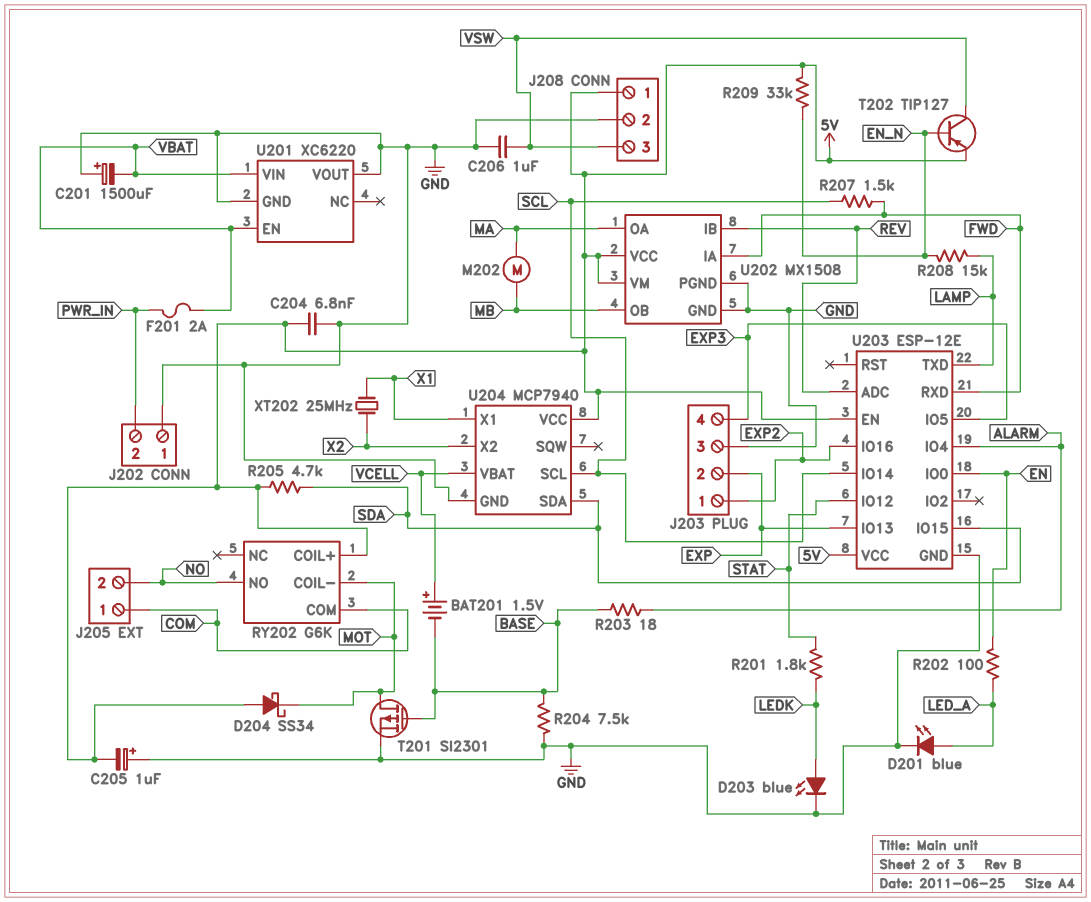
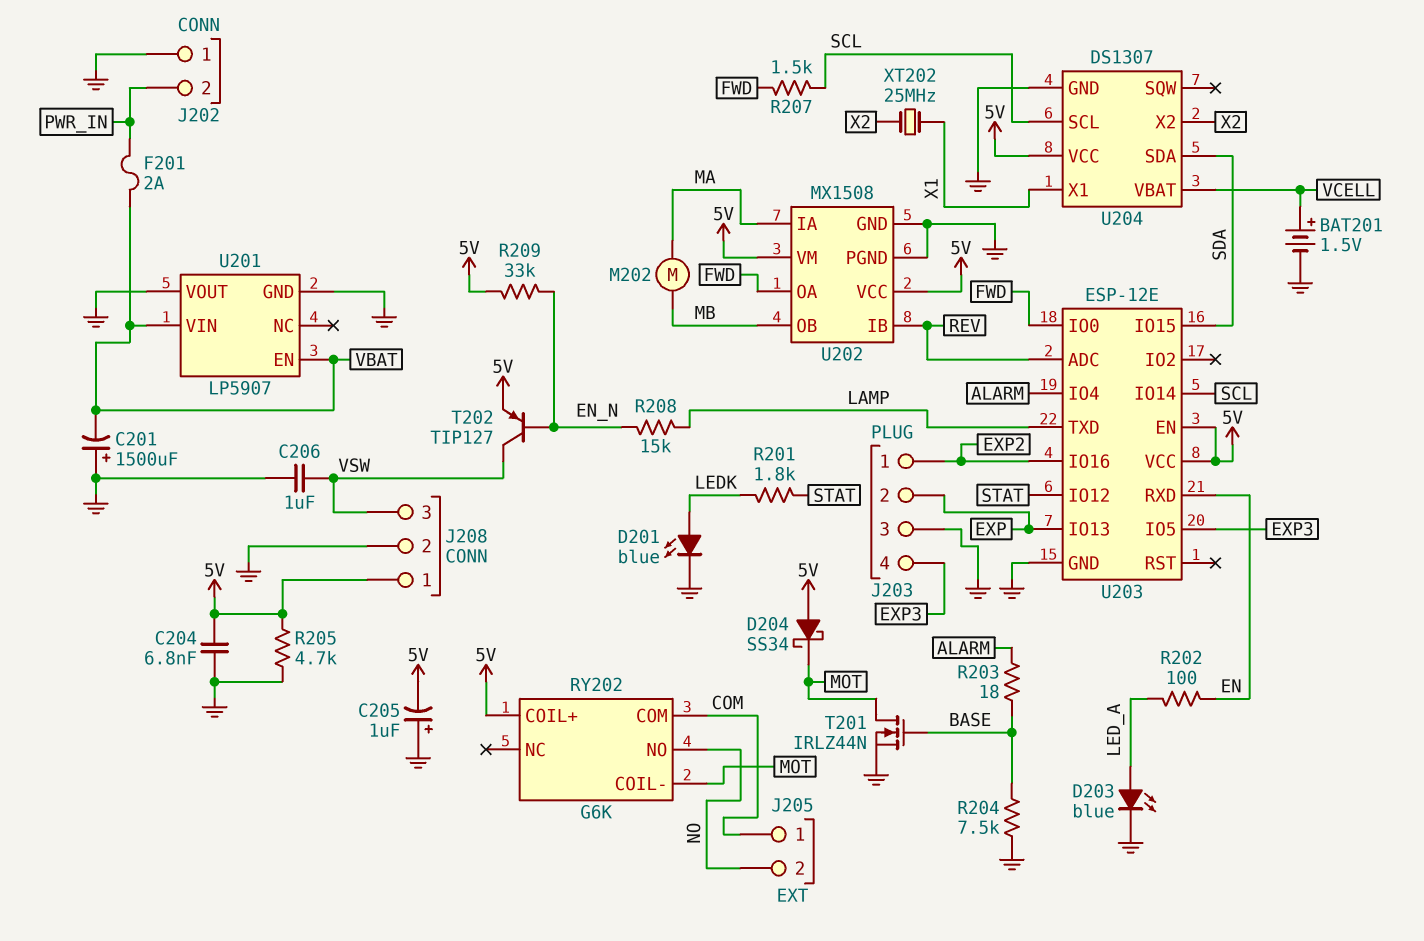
BAT201: 1.5V (plus VCELL, minus BASE) -> 1.5V (plus VCELL, minus GND)
D201: LED blue (A LED_A, K GND) -> LED blue (A LEDK, K GND)
D203: LED blue (A LEDK, K GND) -> LED blue (A LED_A, K GND)
R205: 4.7k (5V, SDA) -> 4.7k (5V, GND)
T201: PMOS SI2301 (G BASE, D MOT, S GND) -> NMOS IRLZ44N (G BASE, D MOT, S GND)
U201: XC6220 -> LP5907
U202 pin IA: FWD -> MA
U202 pin OA: MA -> FWD
U203 pin IO0: EN -> FWD
U203 pin RXD: FWD -> EN
U204: MCP7940 -> DS1307

